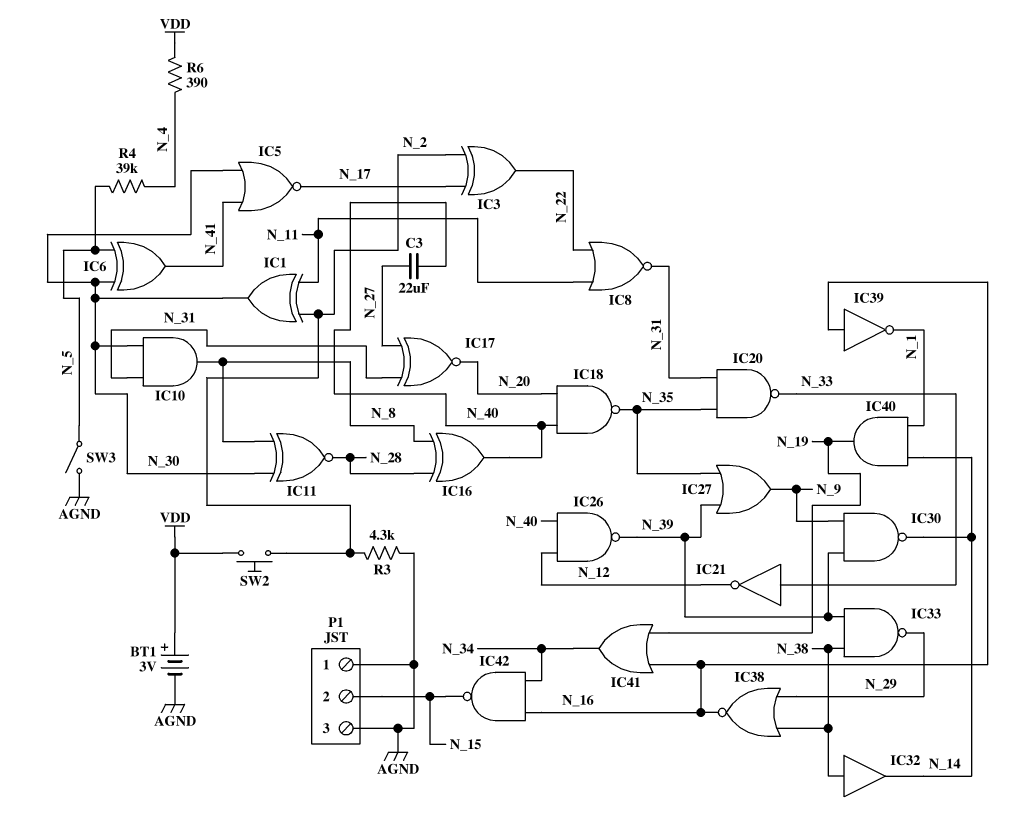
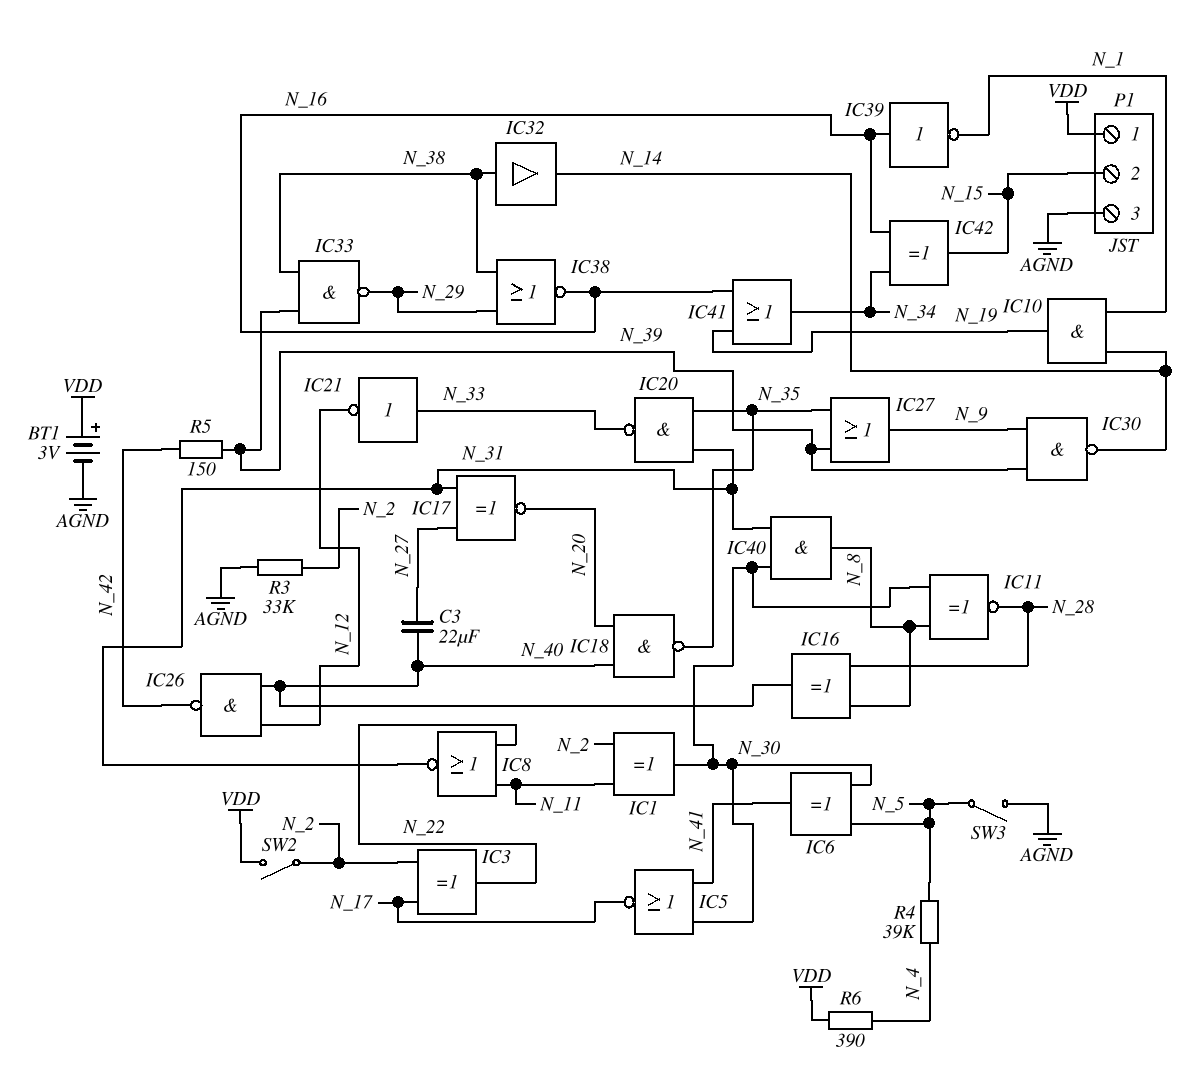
IC10: AND (in N_30, in N_31, out N_8) -> AND (in N_1, in N_14, out N_19)
IC26: NAND (in N_12, in N_40, out N_39) -> NAND (in N_12, in N_40, out N_42)
IC40: AND (in N_1, in N_14, out N_19) -> AND (in N_30, in N_31, out N_8)
IC42: NAND (in N_16, in N_34, out N_15) -> XOR (in N_16, in N_34, out N_15)
P1 pin 1: AGND -> VDD
R3: 4.3k (AGND, N_2) -> 33k (AGND, N_2)
R5: none -> 150 (N_39, N_42)
SW2: button (N_2, VDD) -> switch (N_2, VDD)

